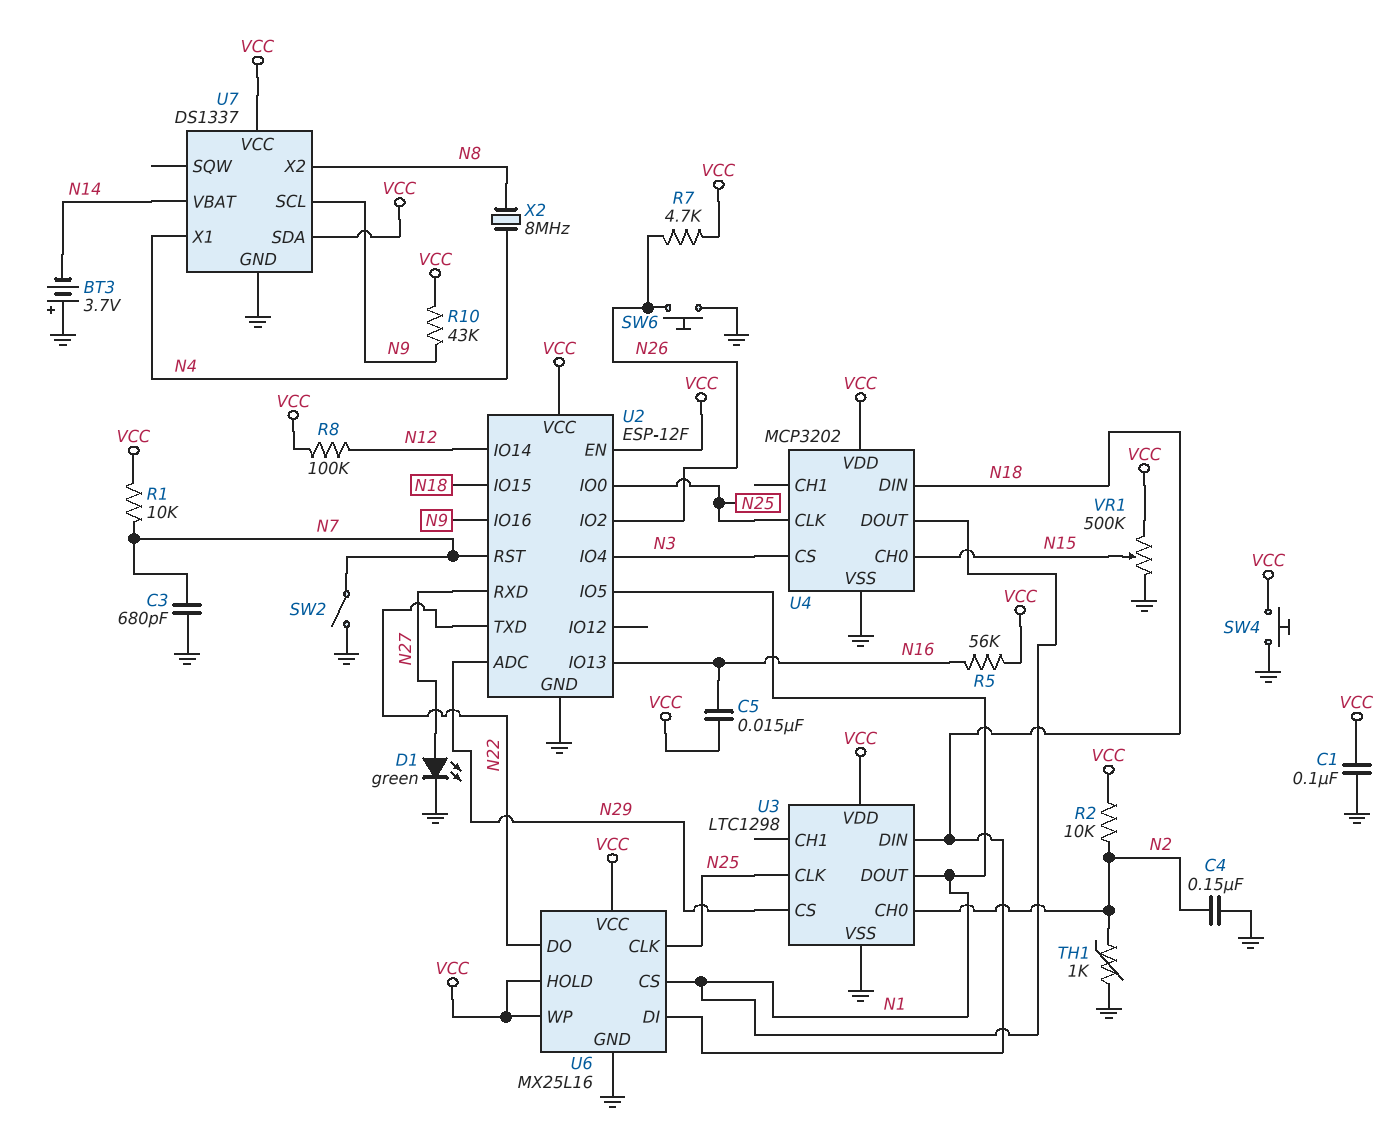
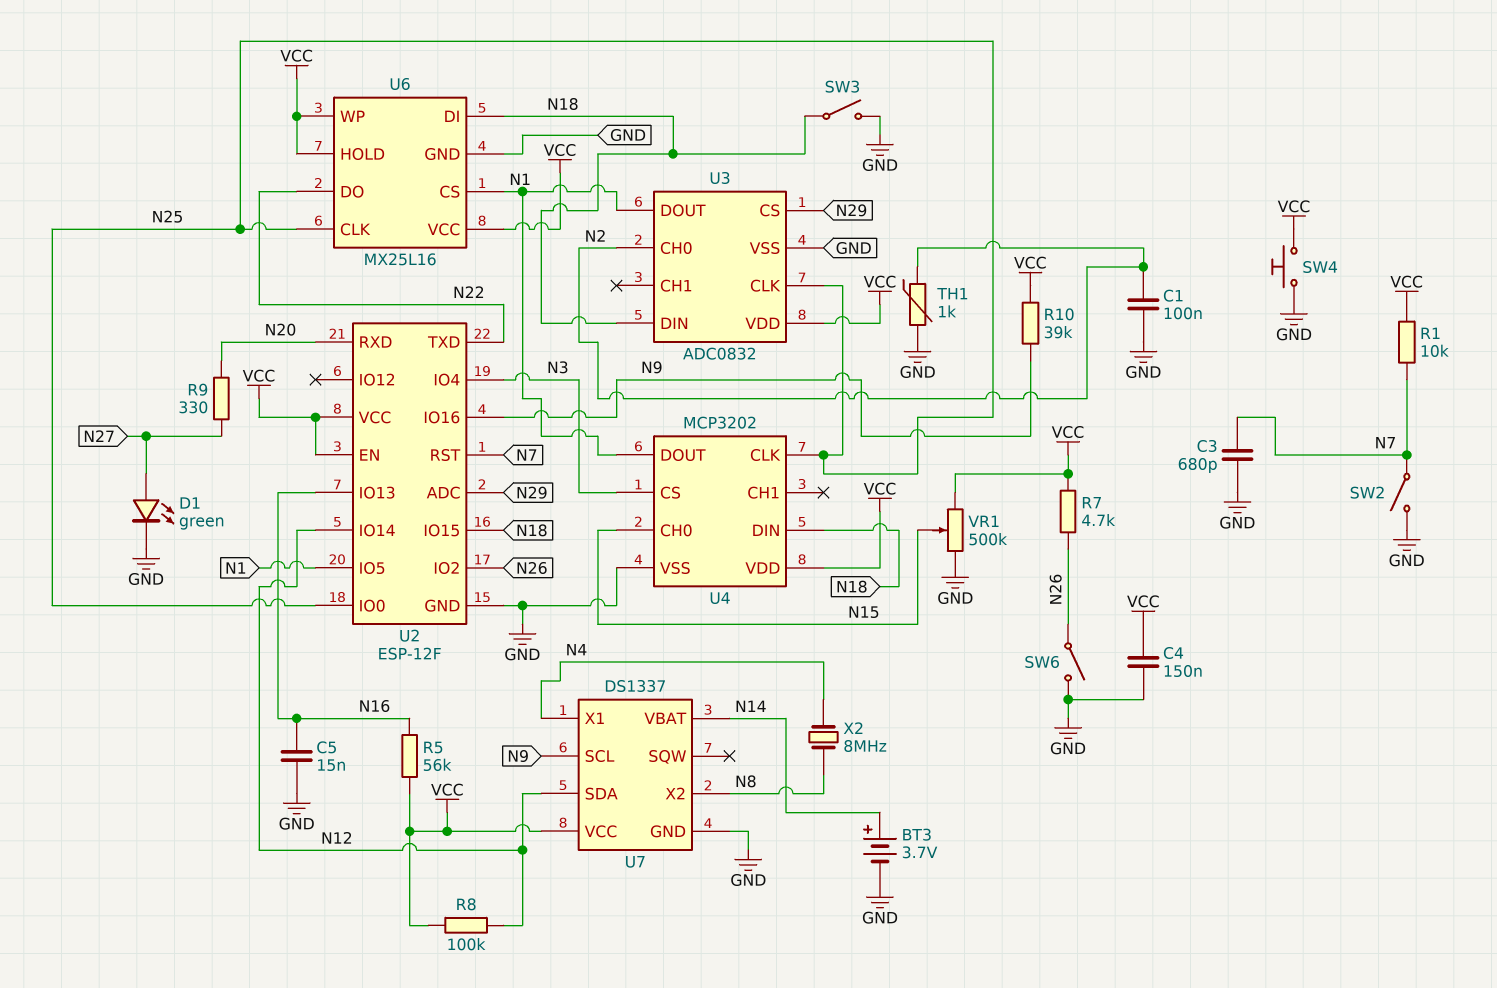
BT3: 3.7V (plus GND, minus N14) -> 3.7V (plus N14, minus GND)
C1: 100nF (GND, VCC) -> 100nF (GND, N2)
C4: 150nF (GND, N2) -> 150nF (GND, VCC)
C5: 15nF (N16, VCC) -> 15nF (GND, N16)
R2: 10k (N2, VCC) -> none
R9: none -> 330 (N20, N27)
R10: 43k (N9, VCC) -> 39k (N9, VCC)
SW3: none -> switch (GND, N18)
SW6: button (GND, N26) -> switch (GND, N26)
U2 pin RXD: N27 -> N20
U3: LTC1298 -> ADC0832
U7 pin SDA: VCC -> N12

